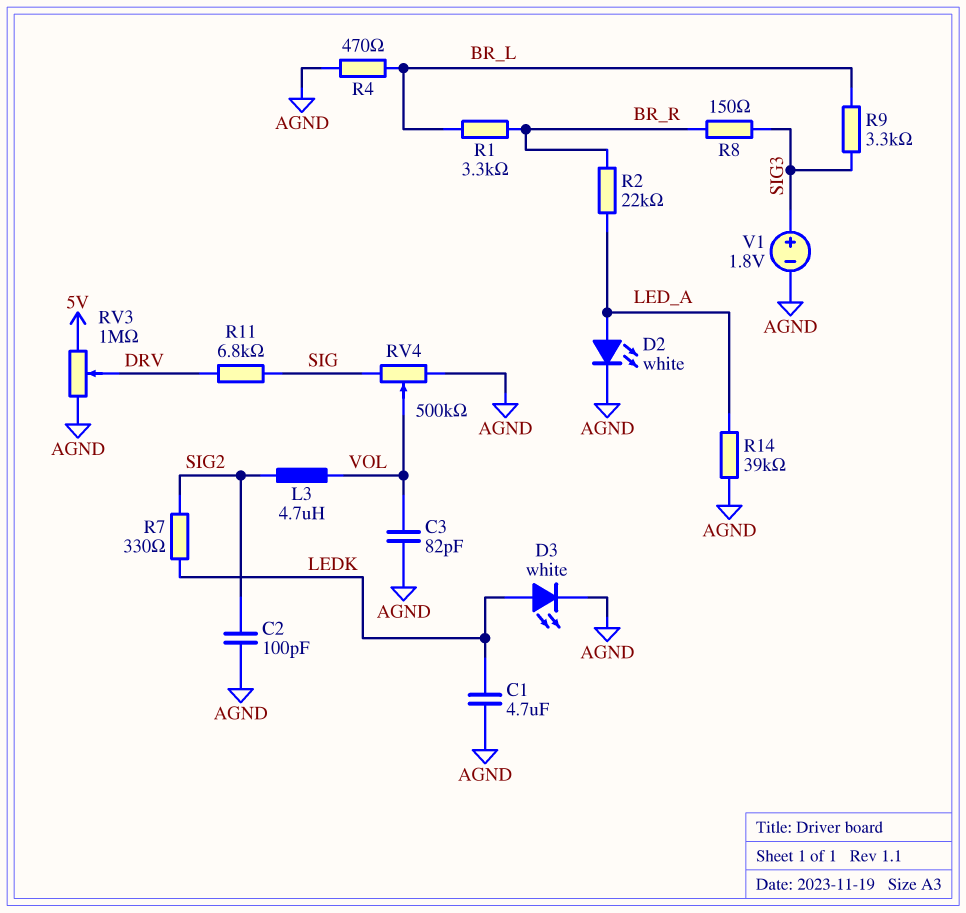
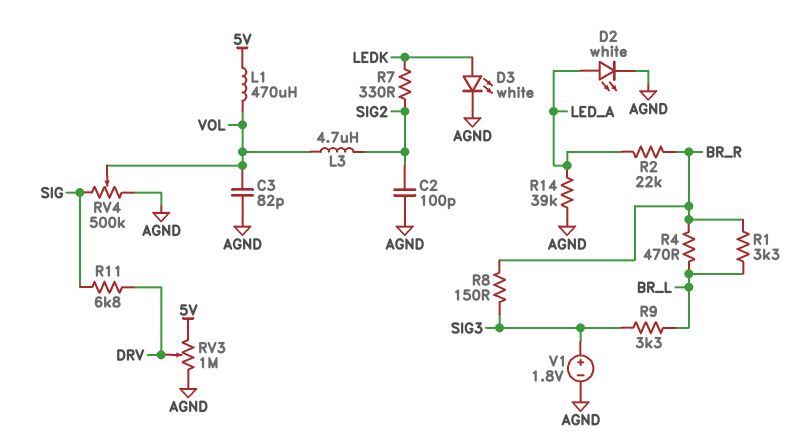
C1: 4.7uF (AGND, LEDK) -> none
L1: none -> 470uH (5V, VOL)
R4: 470 (AGND, BR_L) -> 470 (BR_L, BR_R)

